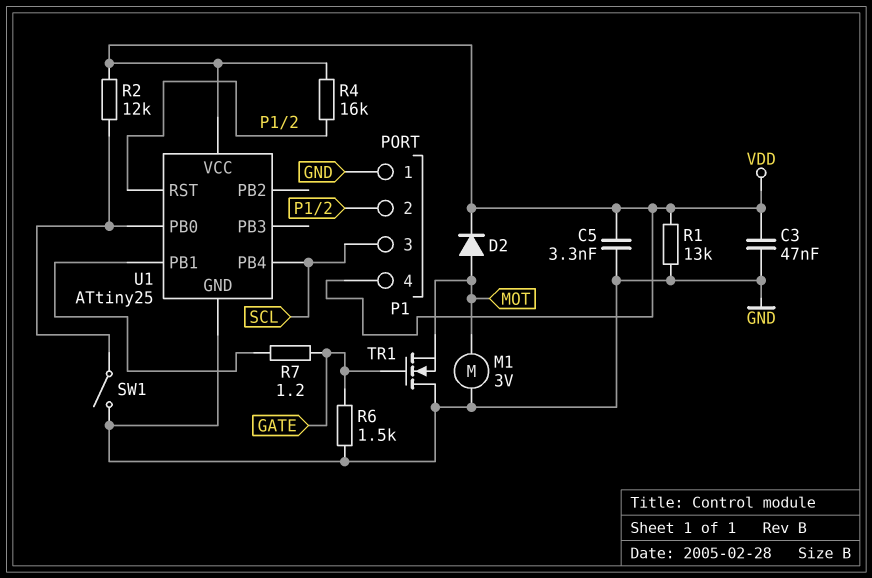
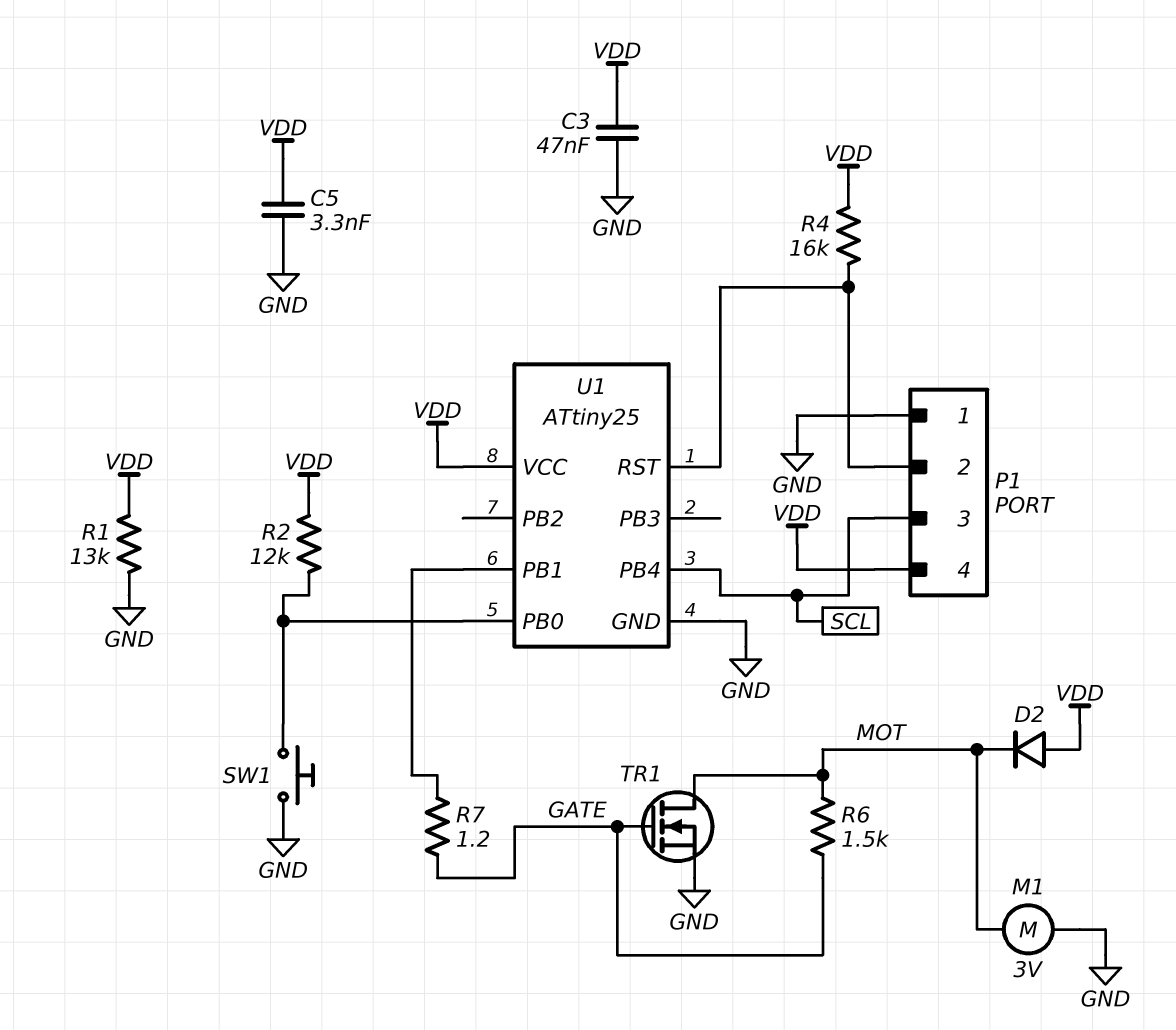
D2: diode (A MOT, K VDD) -> diode (A VDD, K MOT)
R6: 1.5k (GATE, GND) -> 1.5k (GATE, MOT)
SW1: switch (GND, U1/PB0) -> button (GND, U1/PB0)
TR1: NMOS (G GATE, D GND, S MOT) -> NMOS (G GATE, D MOT, S GND)

